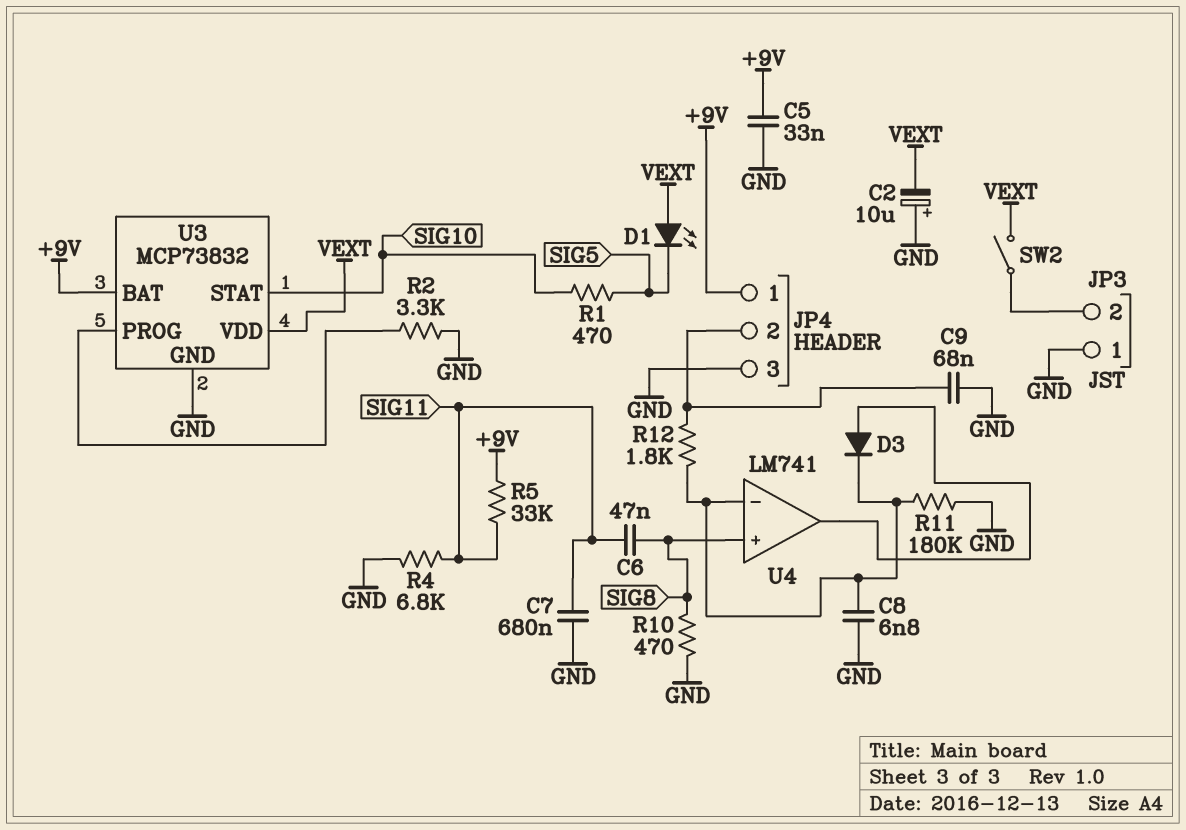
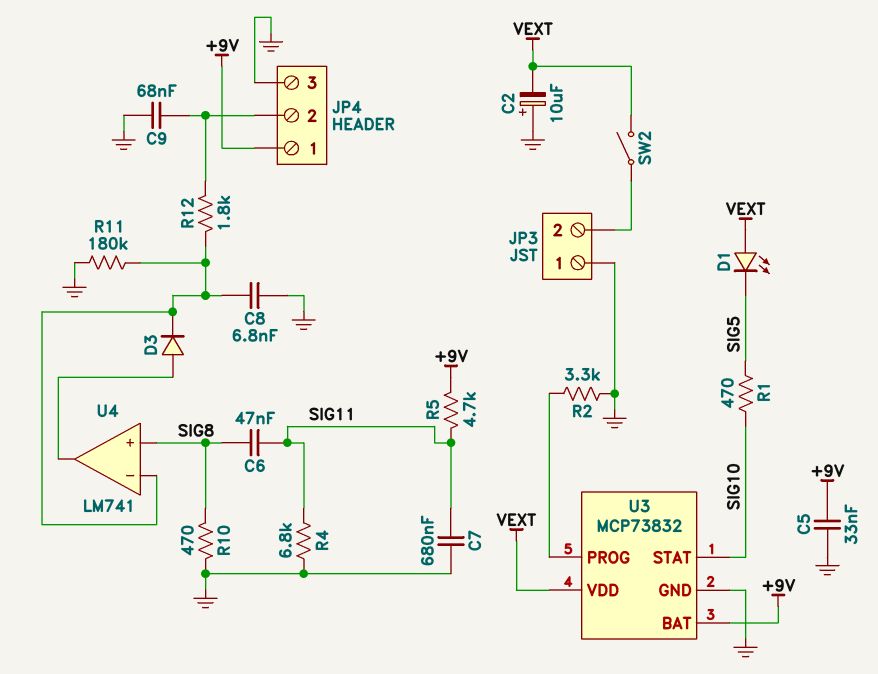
R5: 33k (+9V, SIG11) -> 4.7k (+9V, SIG11)

